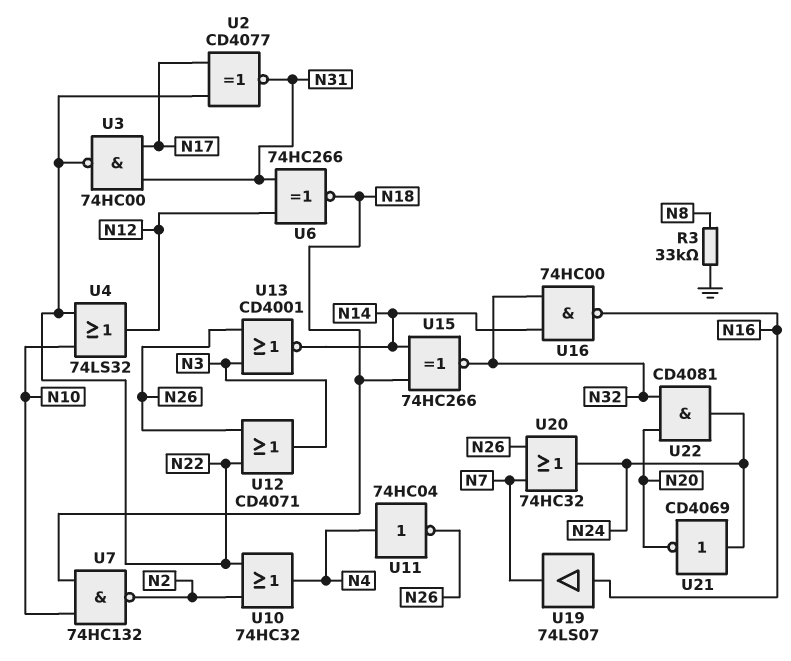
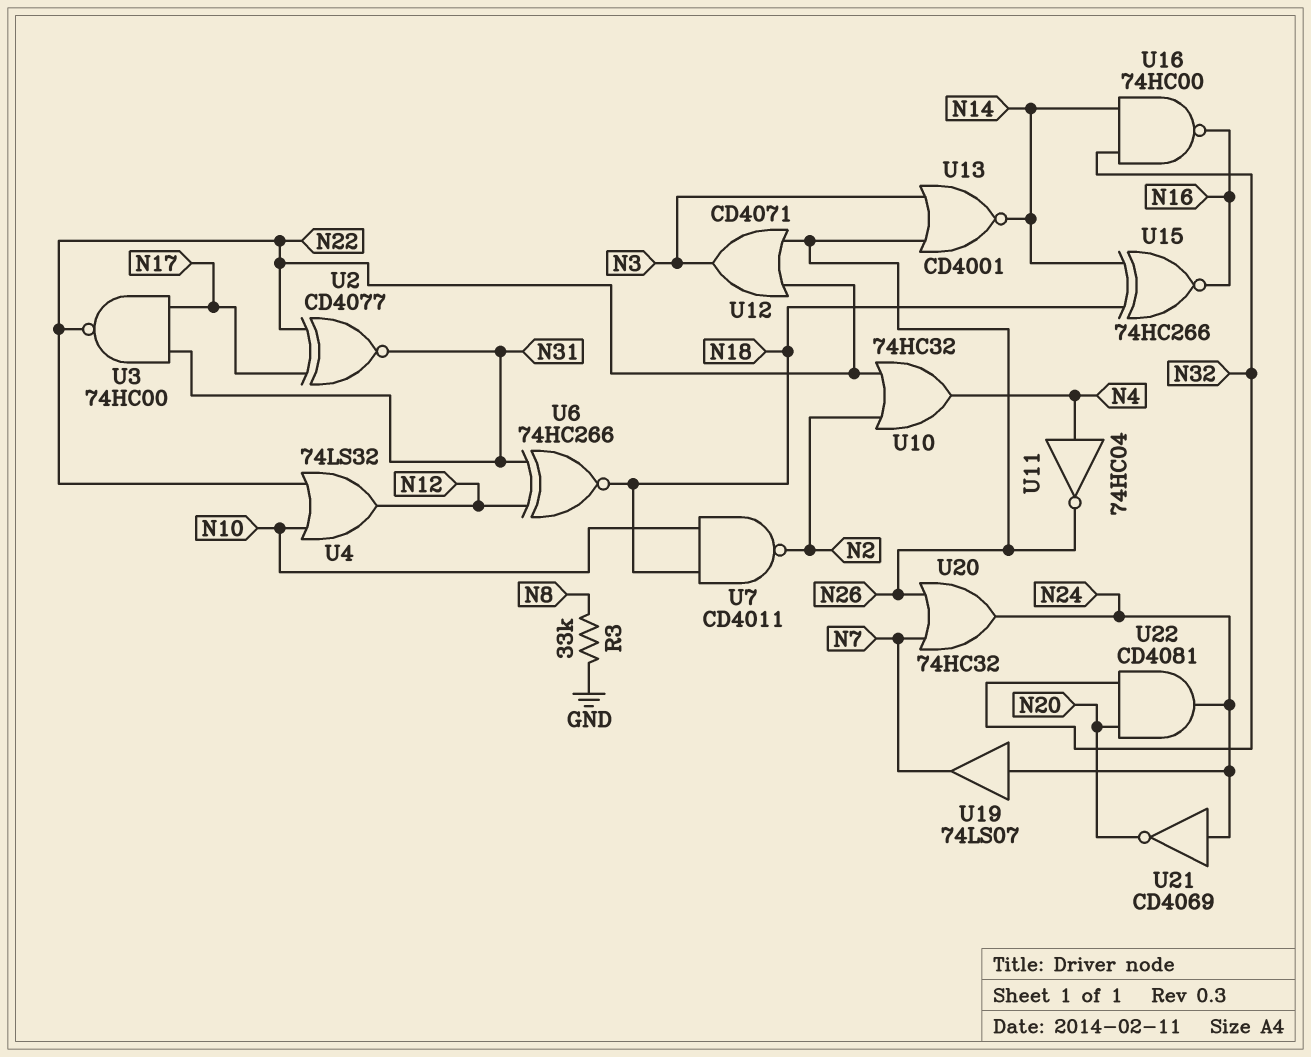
U7: NAND 74HC132 (in N10, in N18, out N2) -> NAND CD4011 (in N10, in N18, out N2)
U15: XNOR 74HC266 (in N14, in N18, out N32) -> XNOR 74HC266 (in N14, in N18, out N16)
U19: buffer 74LS07 (in N16, out N7) -> buffer 74LS07 (in N24, out N7)

